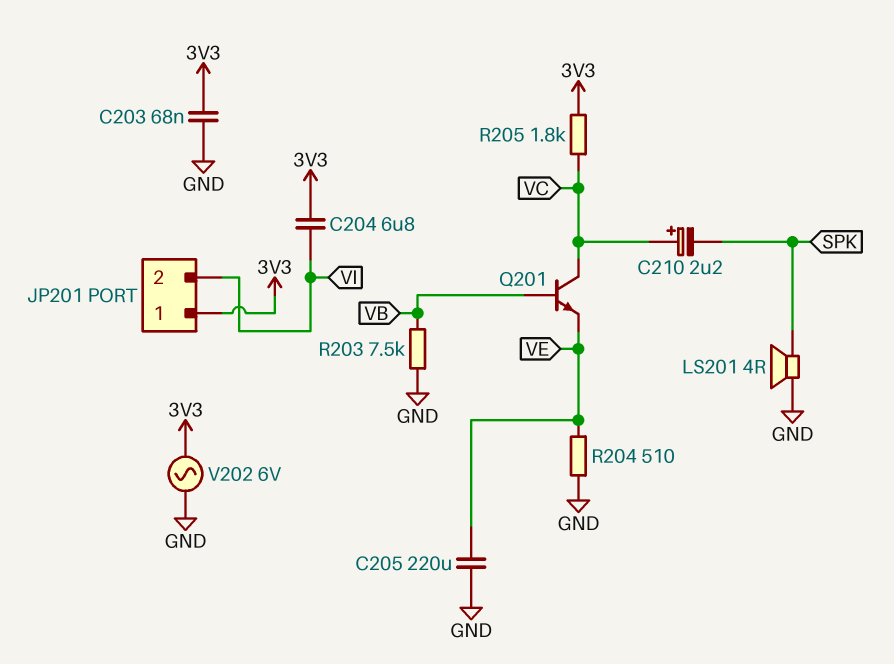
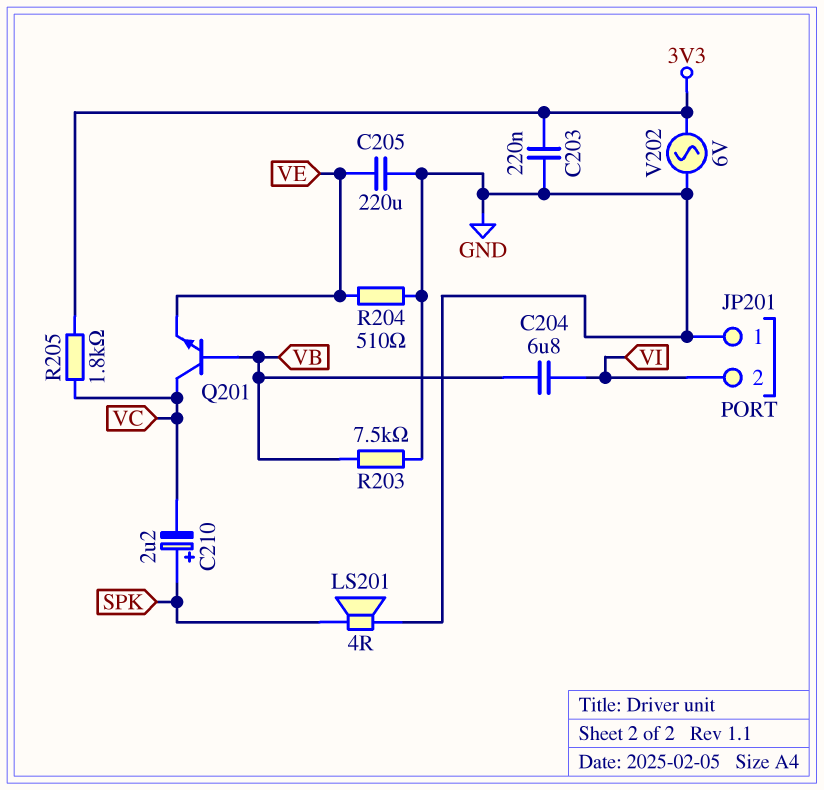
C203: 68nF (3V3, GND) -> 220nF (3V3, GND)
C204: 6.8uF (3V3, VI) -> 6.8uF (VB, VI)
C210: 2.2uF (plus VC, minus SPK) -> 2.2uF (plus SPK, minus VC)
JP201 pin 1: 3V3 -> GND

